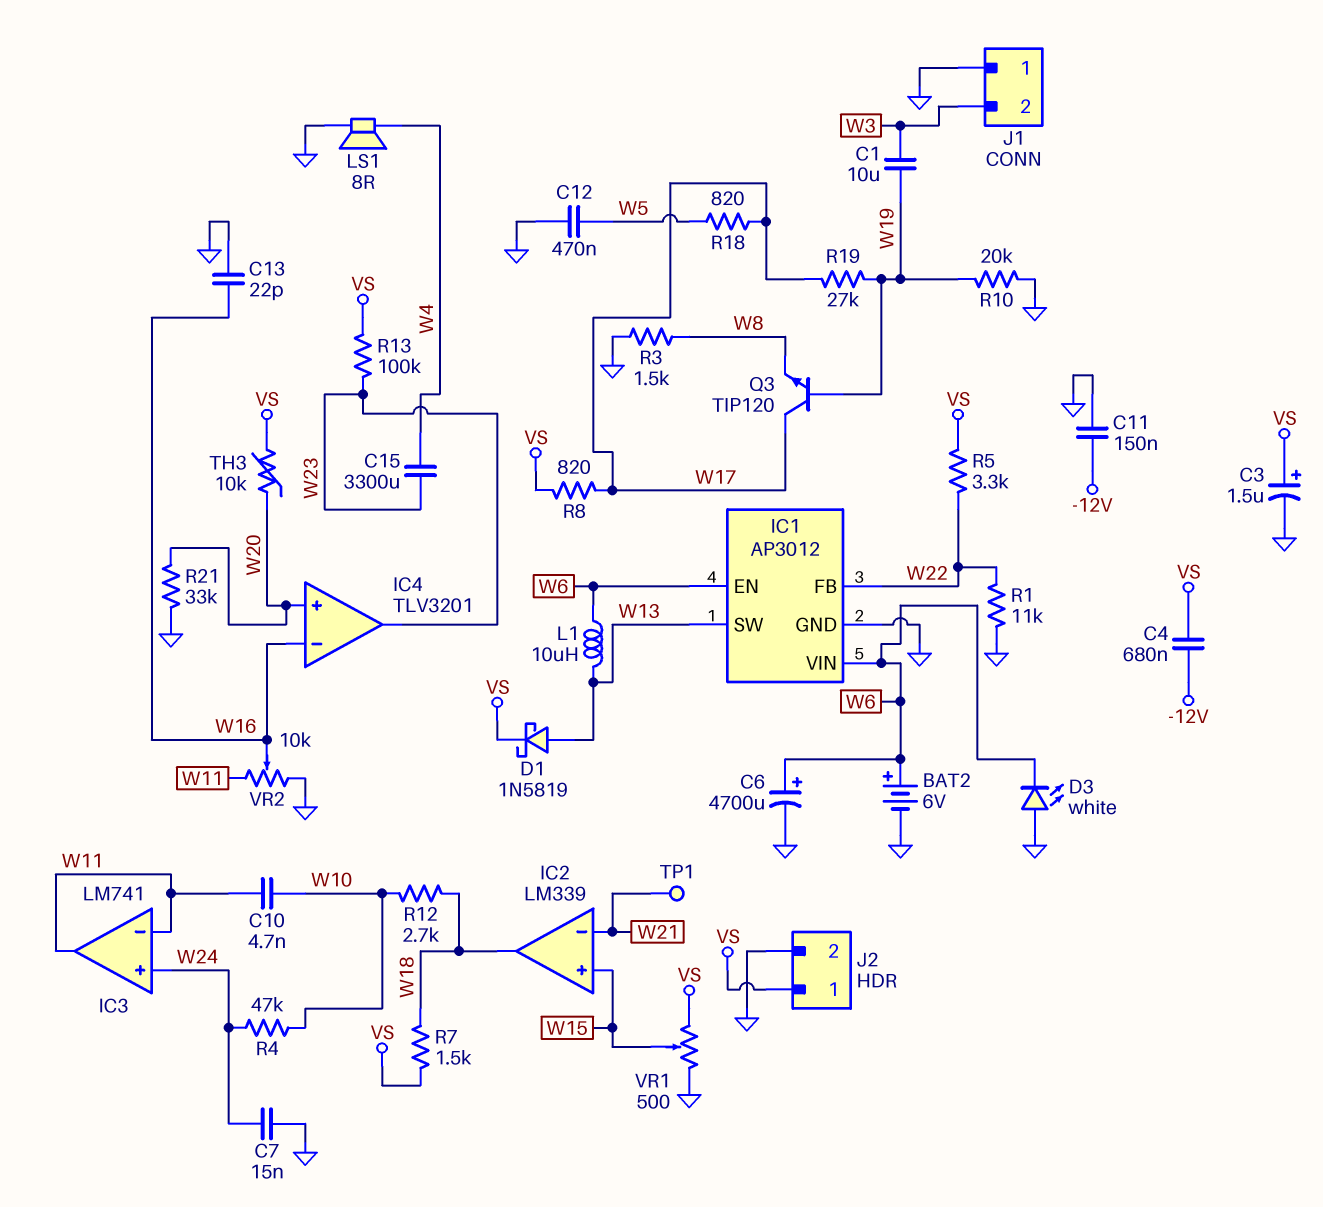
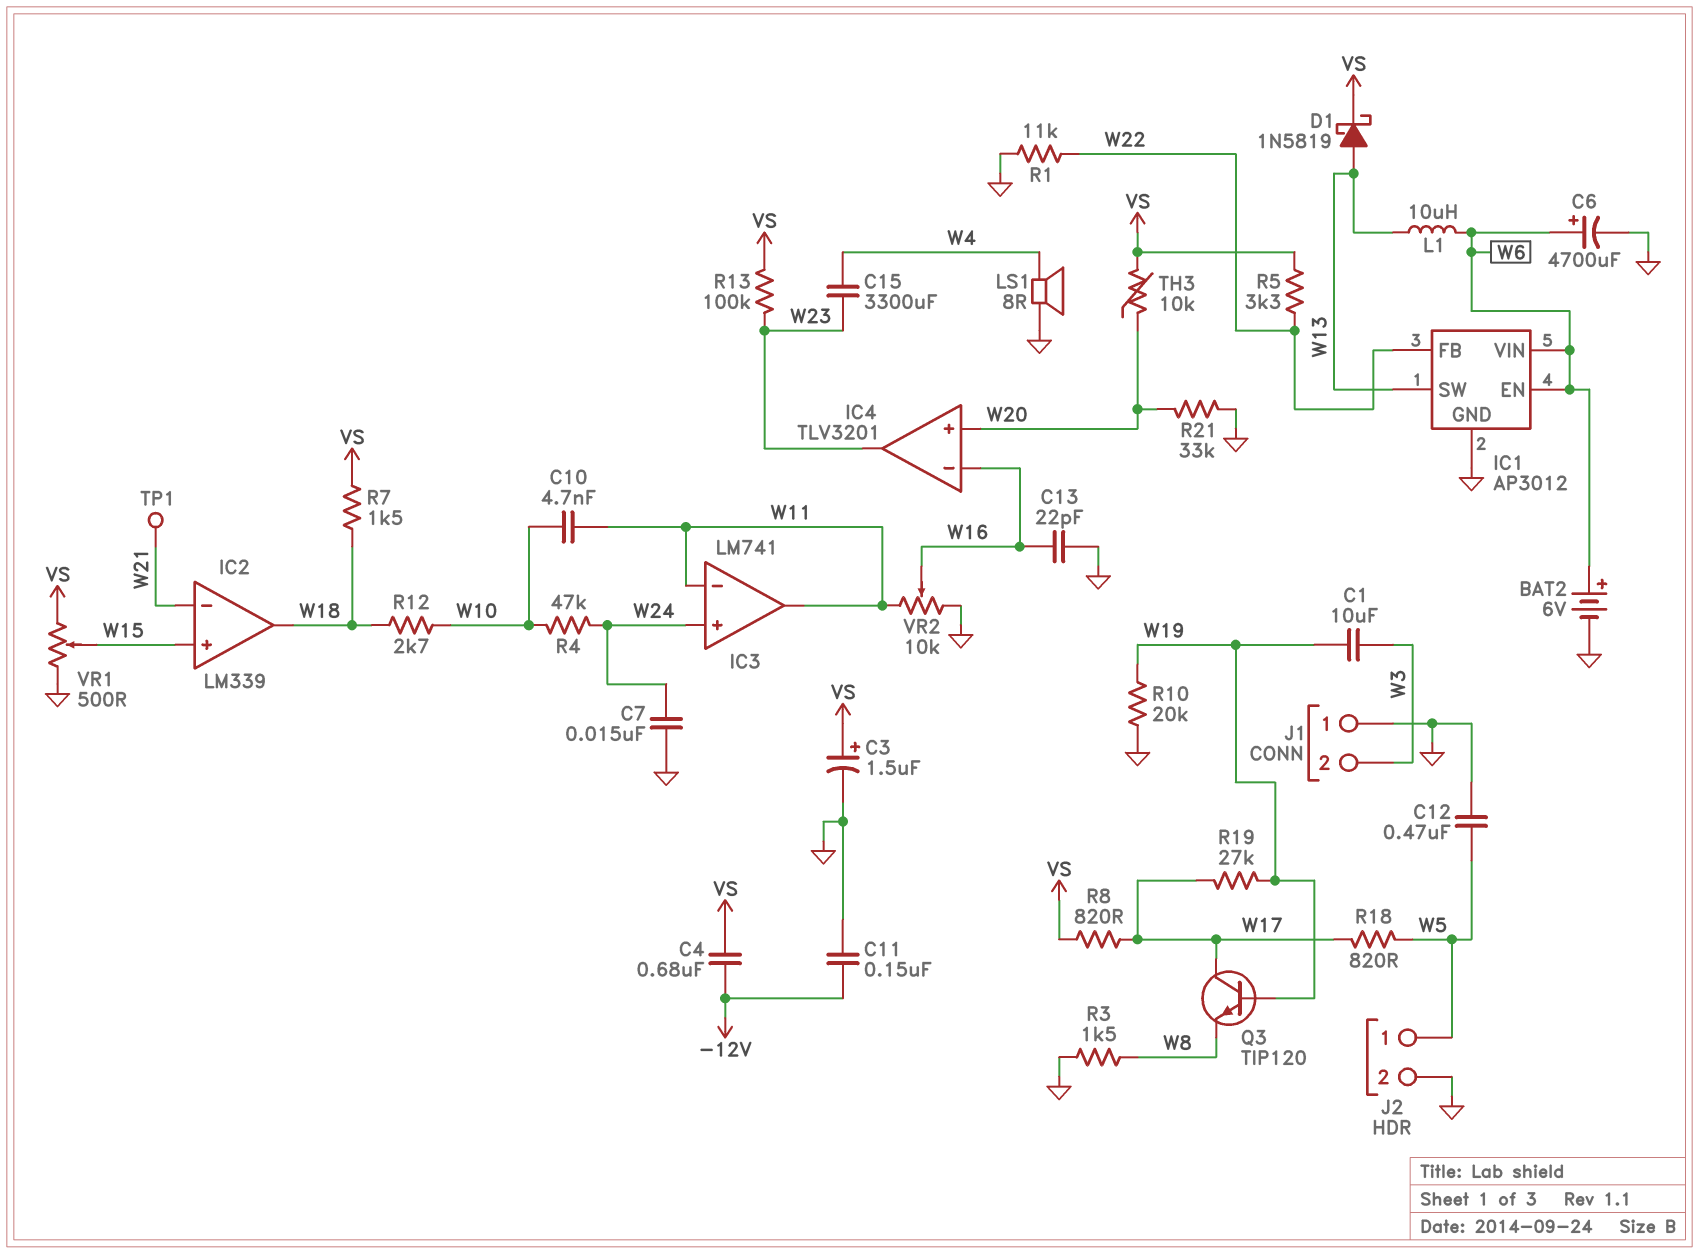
D3: LED white (A GND, K W6) -> none
J2 pin 1: VS -> W5

